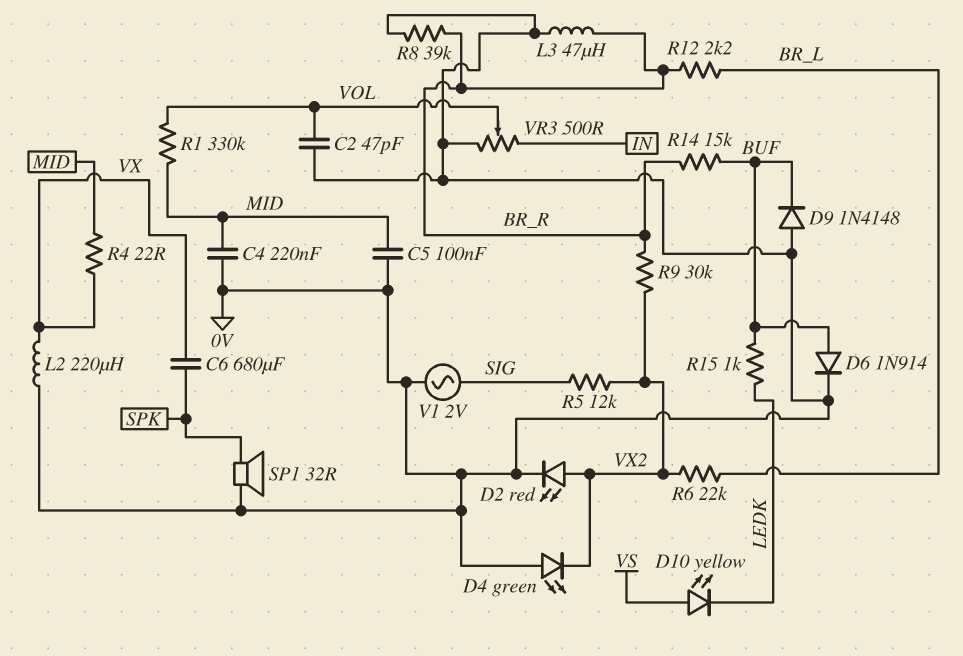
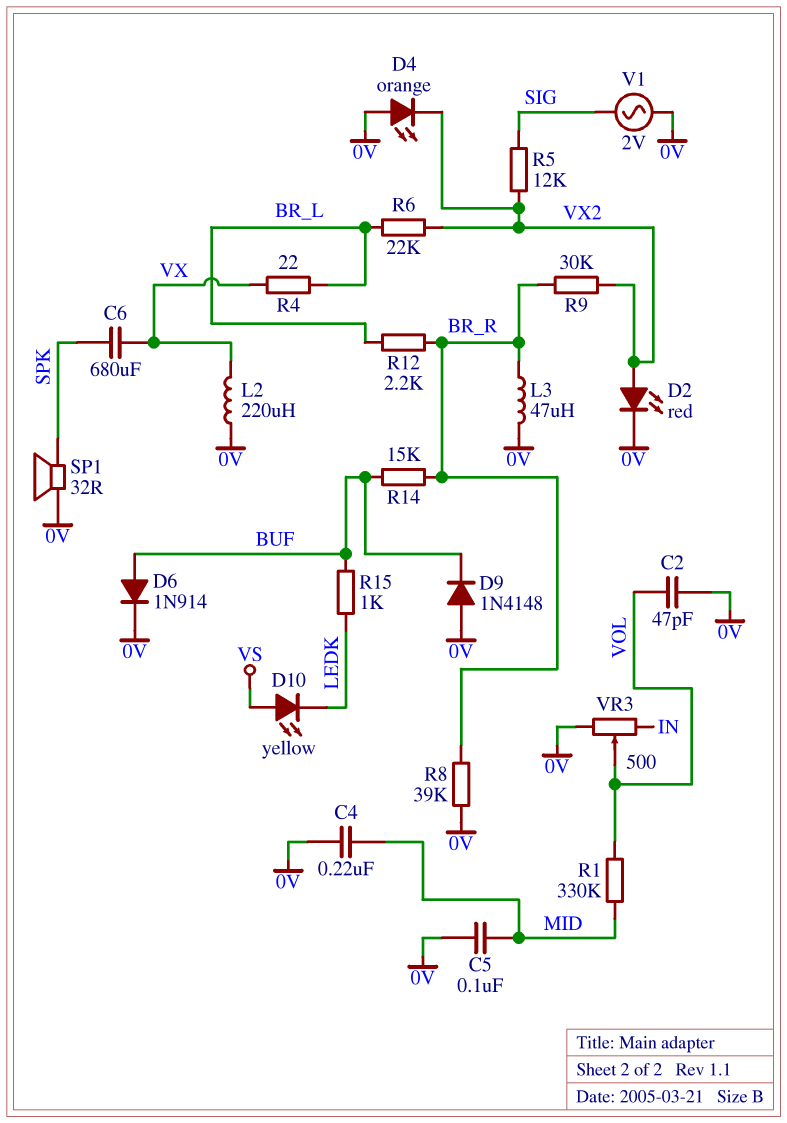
D4: LED green (A 0V, K VX2) -> LED orange (A 0V, K VX2)
R4: 22 (MID, VX) -> 22 (BR_L, VX)

